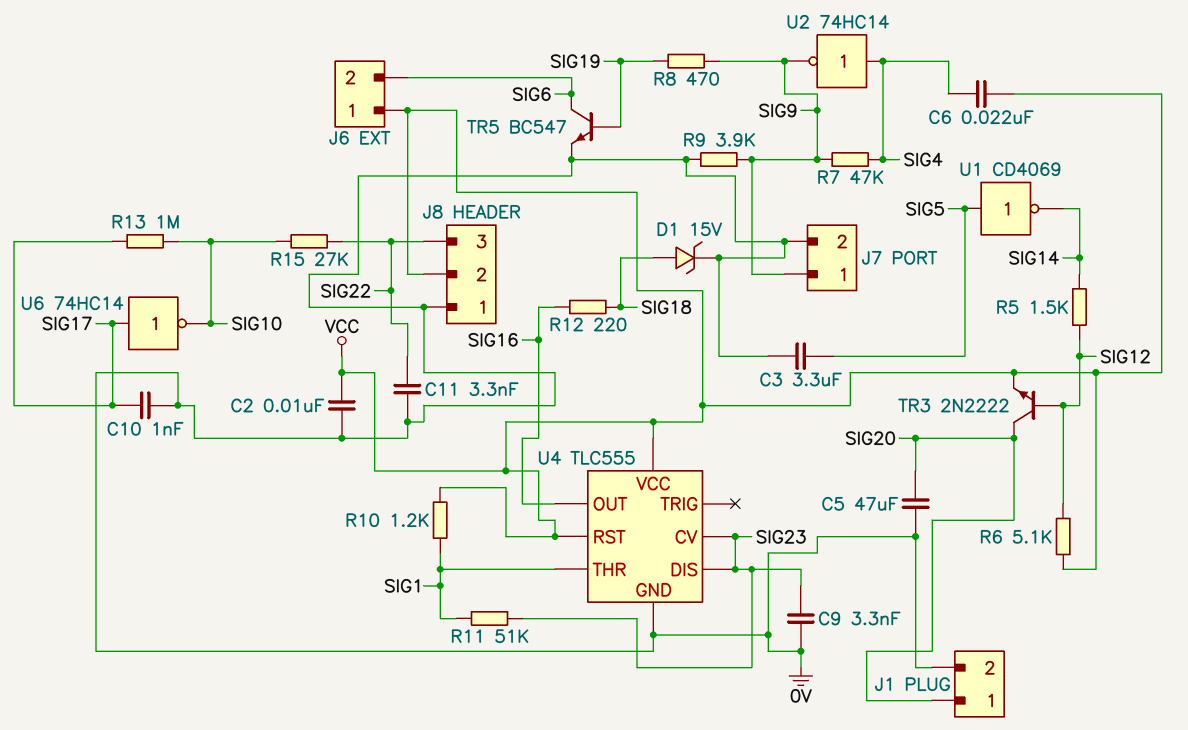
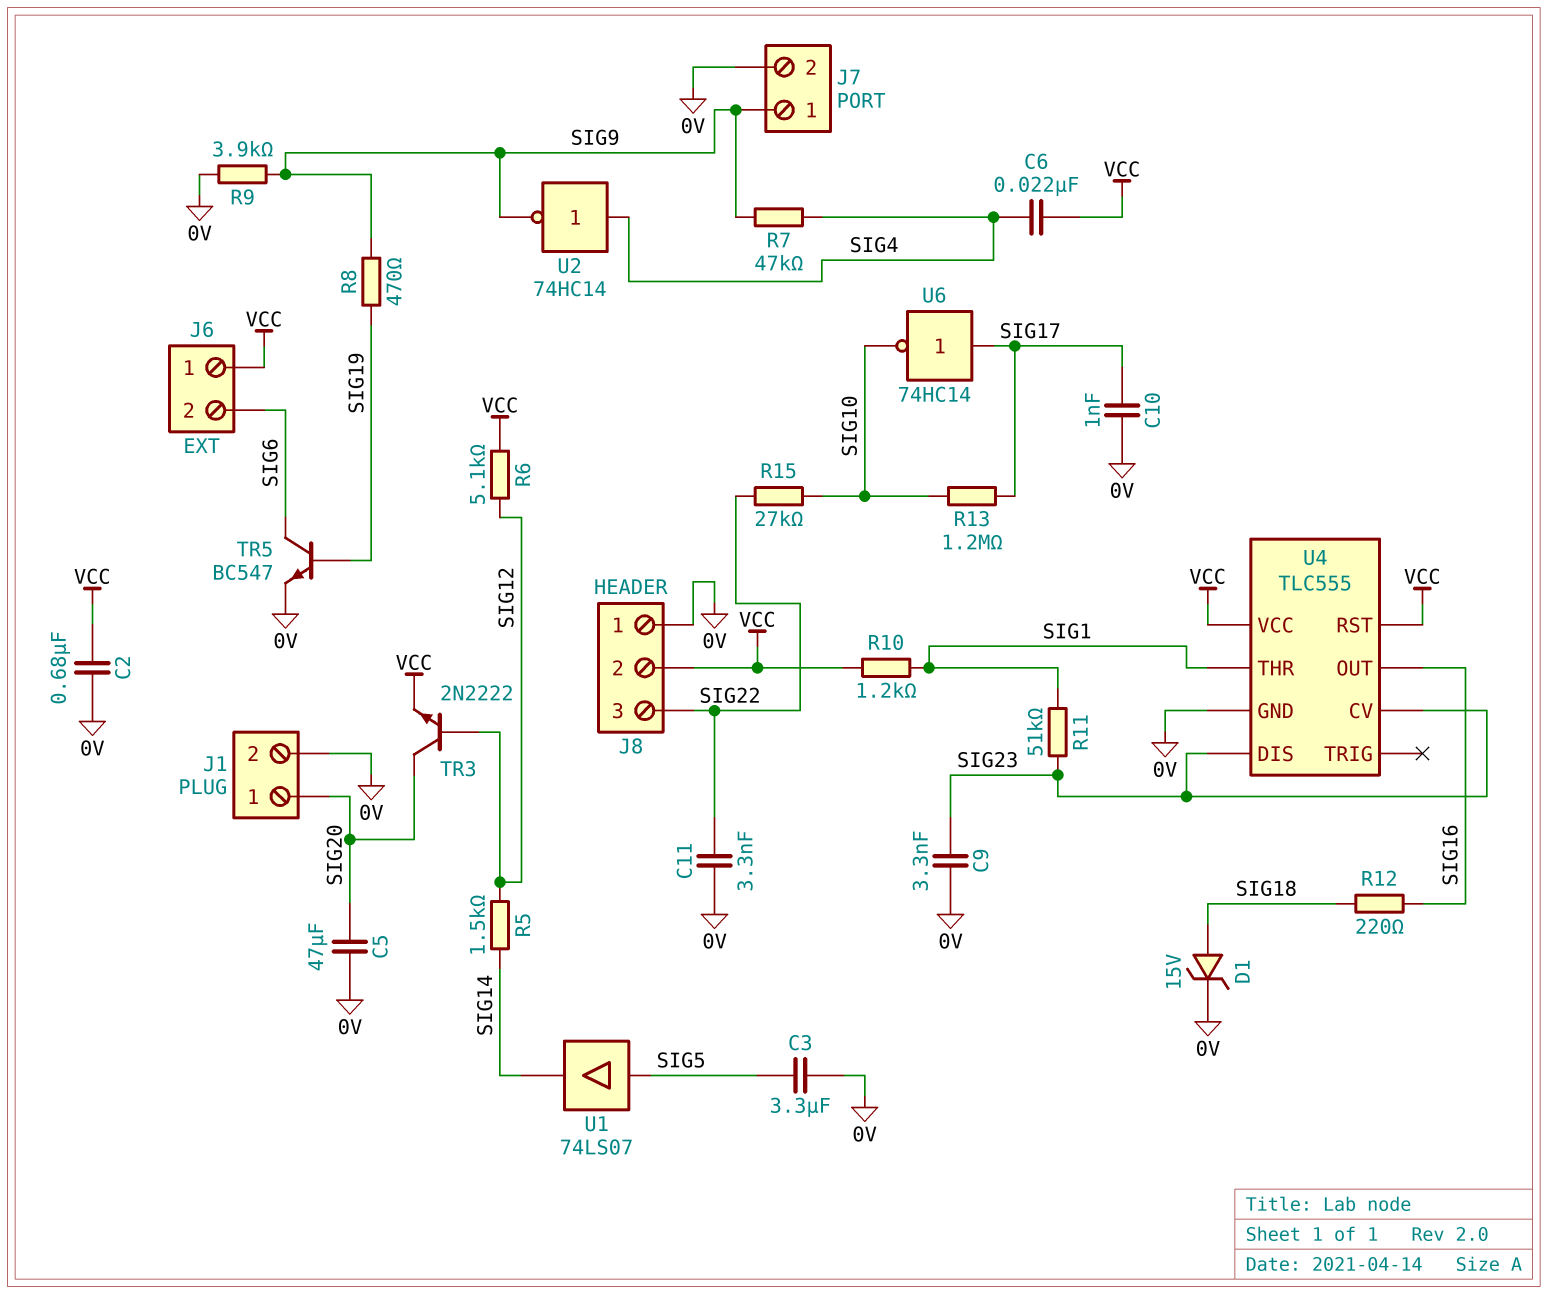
C2: 10nF (0V, VCC) -> 680nF (0V, VCC)
R13: 1M (SIG10, SIG17) -> 1.2M (SIG10, SIG17)
U1: NOT CD4069 (in SIG5, out SIG14) -> buffer 74LS07 (in SIG5, out SIG14)

